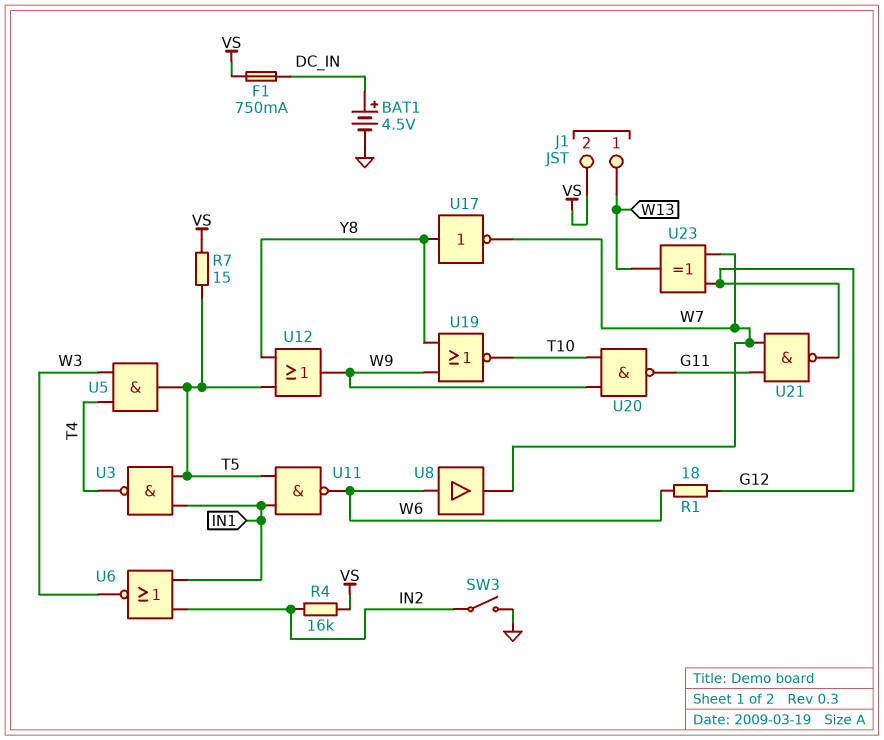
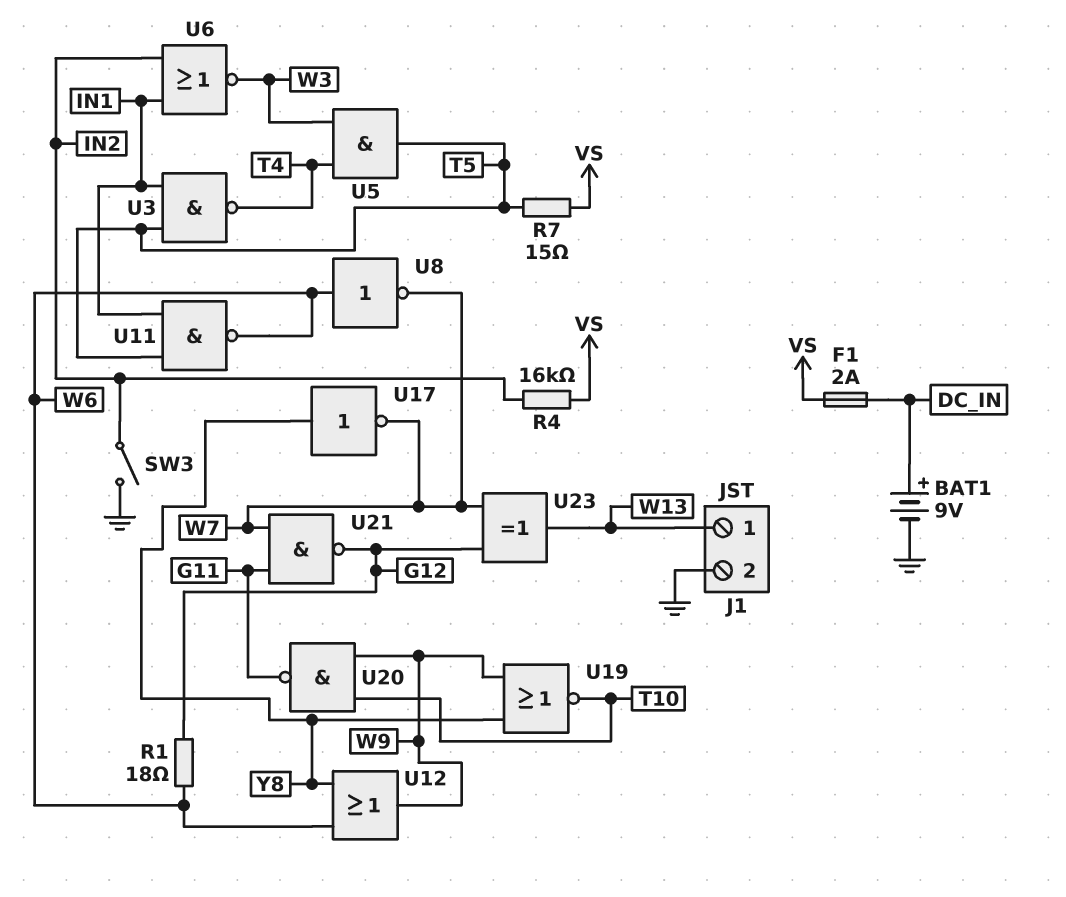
BAT1: 4.5V (plus DC_IN, minus GND) -> 9V (plus DC_IN, minus GND)
F1: 750mA (DC_IN, VS) -> 2A (DC_IN, VS)
J1 pin 2: VS -> GND
U8: buffer (in W6, out W7) -> NOT (in W6, out W7)
U12: OR (in T5, in Y8, out W9) -> OR (in W6, in Y8, out W9)

